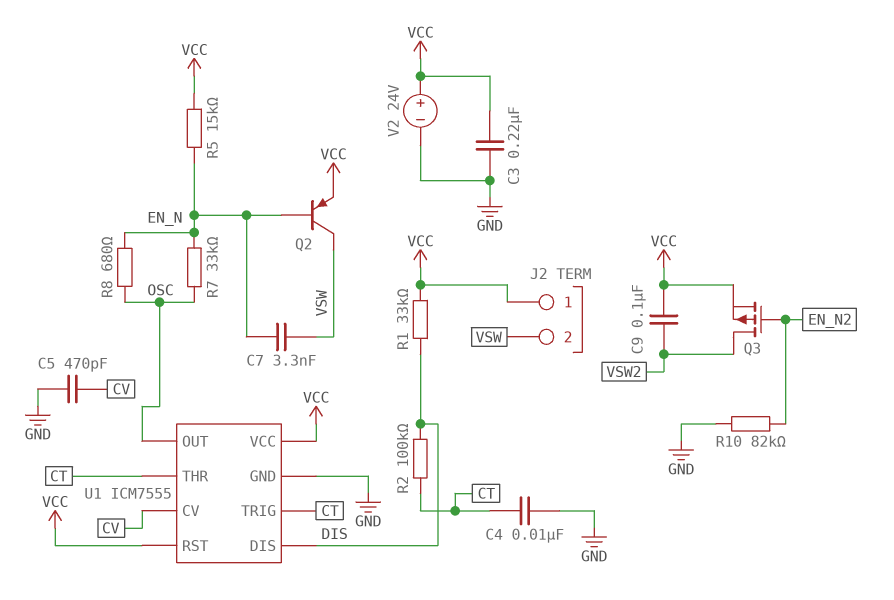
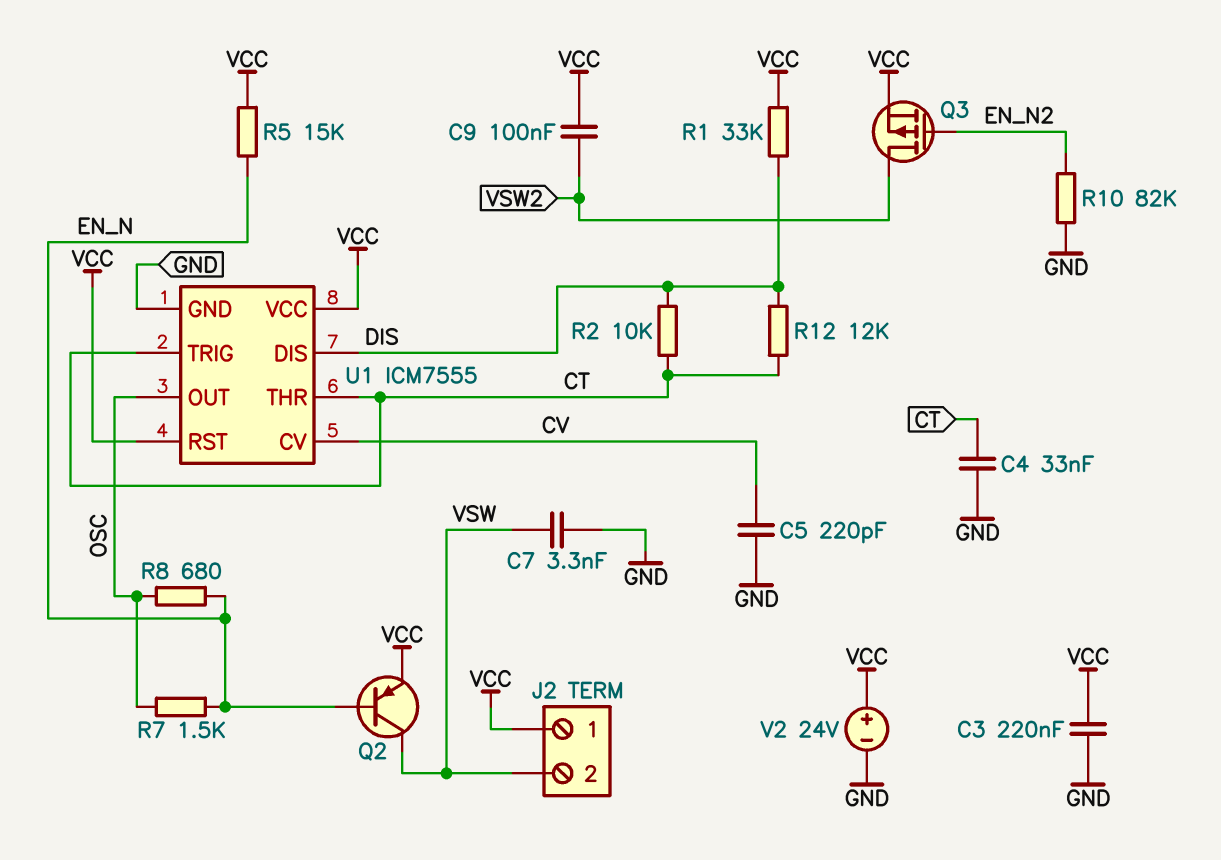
C4: 10nF (CT, GND) -> 33nF (CT, GND)
C5: 470pF (CV, GND) -> 220pF (CV, GND)
C7: 3.3nF (EN_N, VSW) -> 3.3nF (GND, VSW)
R2: 100k (CT, DIS) -> 10k (CT, DIS)
R7: 33k (EN_N, OSC) -> 1.5k (EN_N, OSC)
R12: none -> 12k (CT, DIS)

